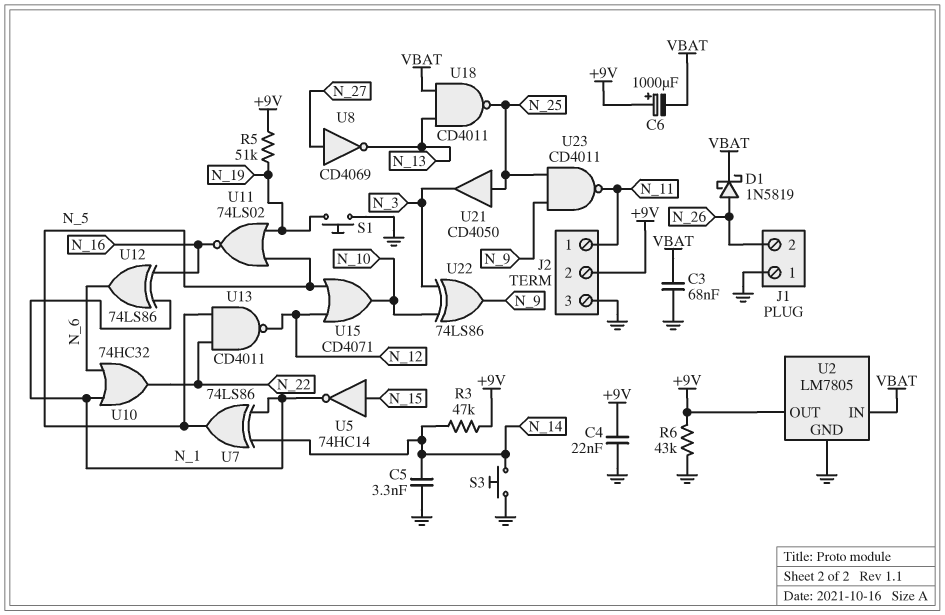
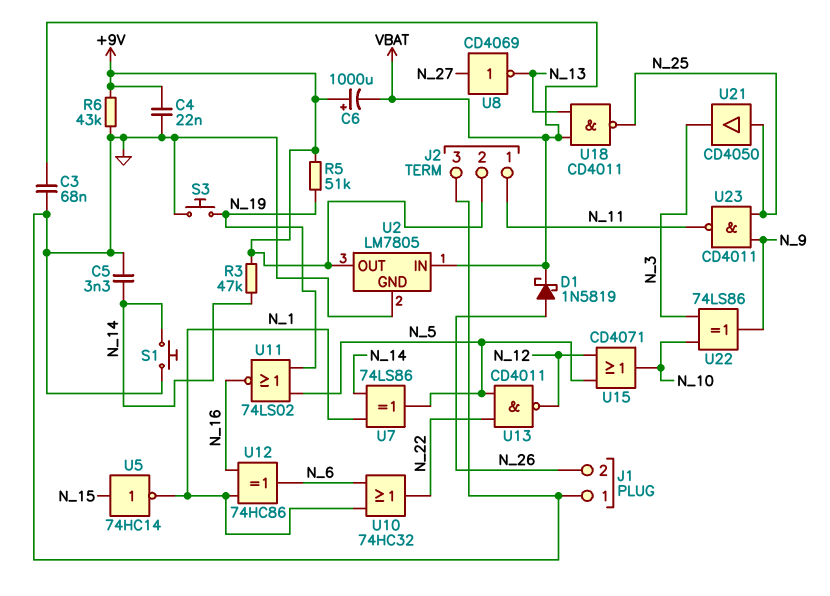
S1: button (GND, N_19) -> button (GND, N_14)
S3: button (GND, N_14) -> button (GND, N_19)
U12: XOR 74LS86 (in N_1, in N_16, out N_6) -> XOR 74HC86 (in N_1, in N_16, out N_6)

